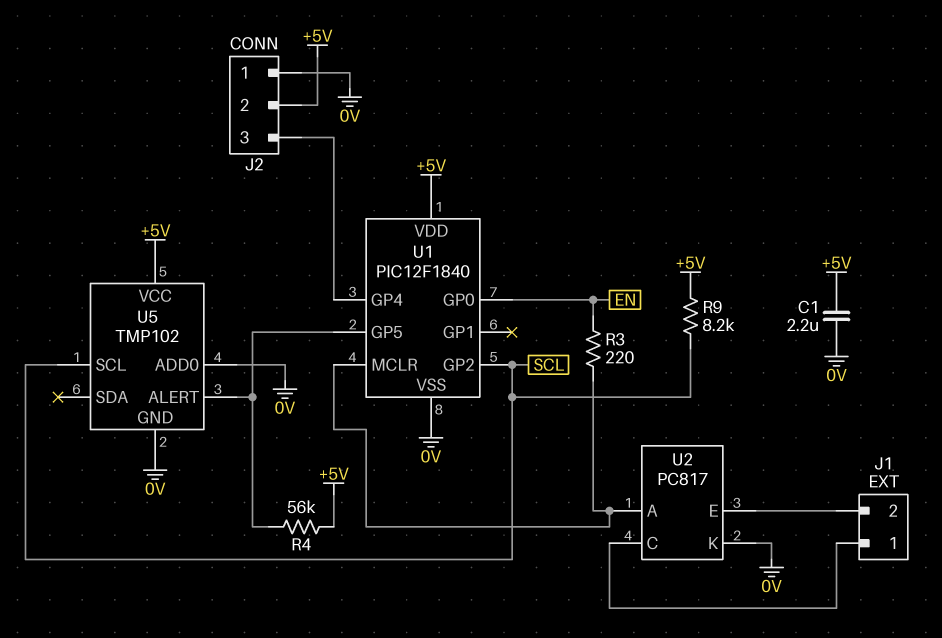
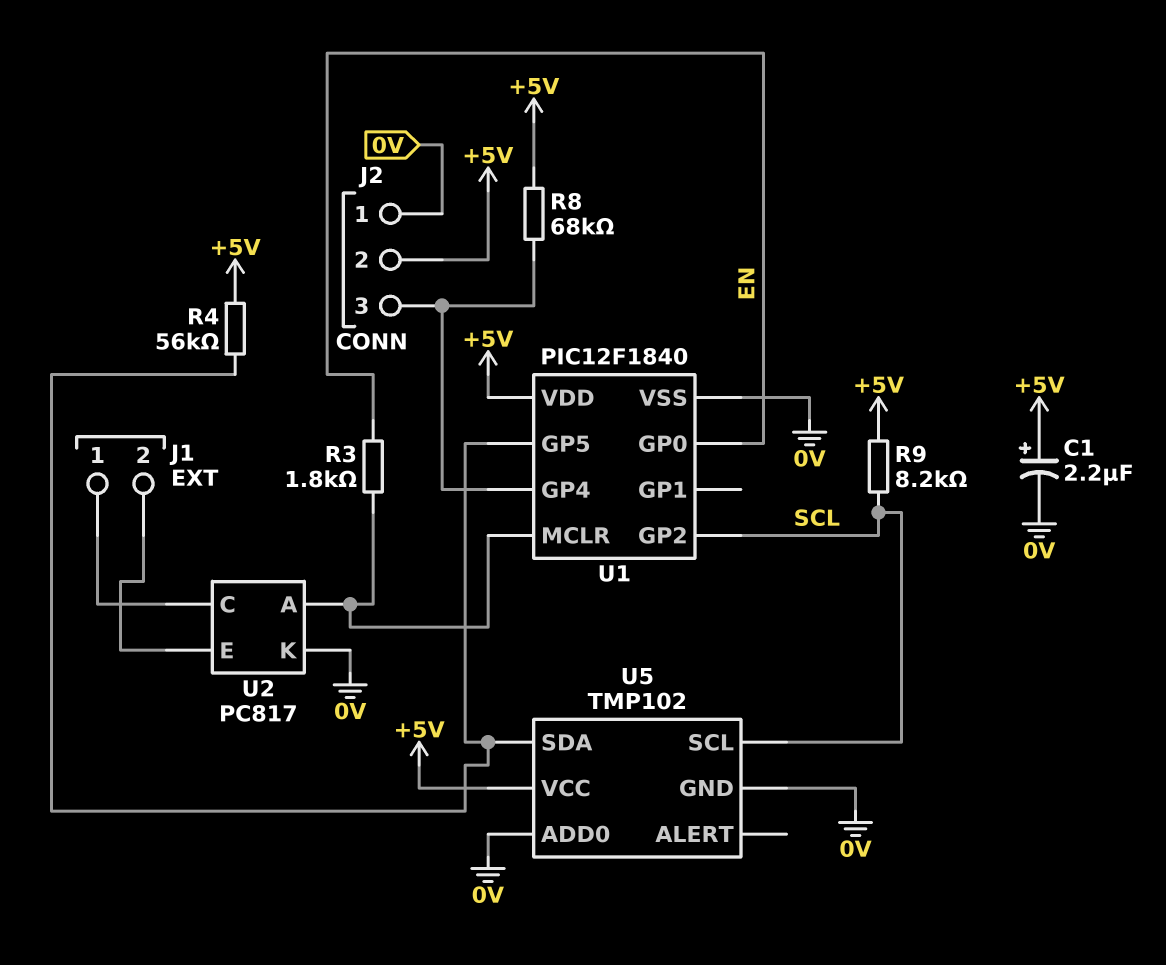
C1: 2.2uF (+5V, 0V) -> 2.2uF (plus +5V, minus 0V)
R3: 220 (EN, U1/MCLR) -> 1.8k (EN, U1/MCLR)
R8: none -> 68k (+5V, J2/3)
U5 pin ALERT: U1/GP5 -> none
U5 pin SDA: none -> U1/GP5

